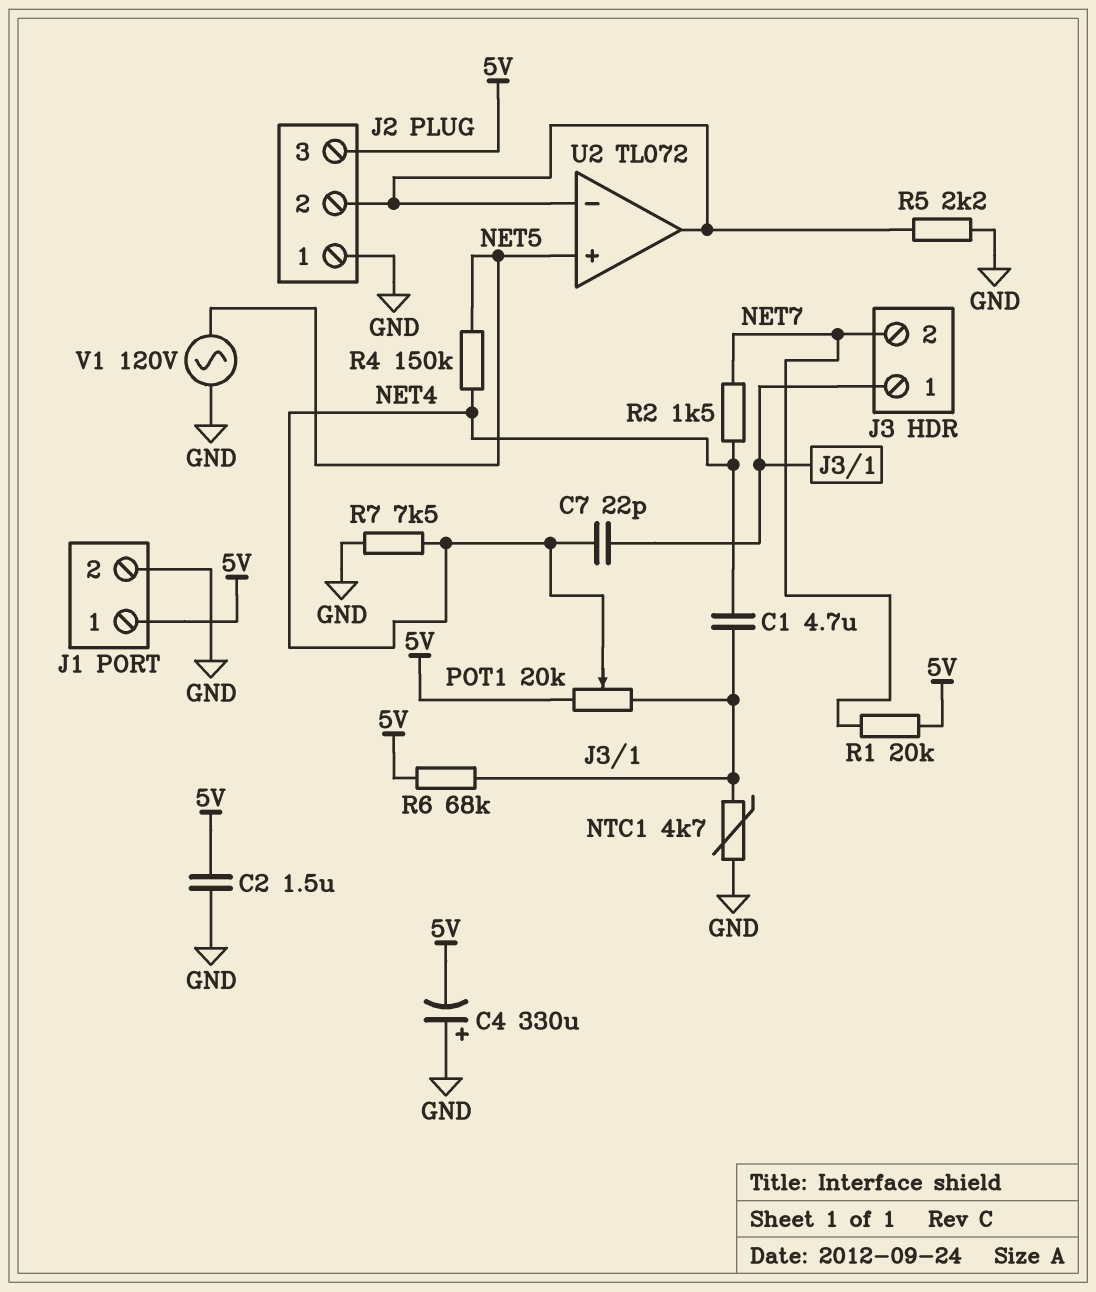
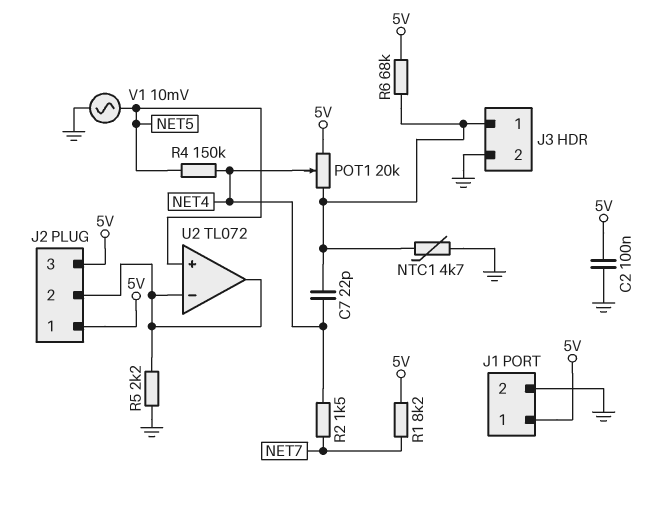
C1: 4.7uF (J3/1, NET4) -> none
C2: 1.5uF (5V, GND) -> 100nF (5V, GND)
C4: 330uF (plus GND, minus 5V) -> none
J2 pin 1: GND -> 5V
J3 pin 2: NET7 -> GND
R1: 20k (5V, NET7) -> 8.2k (5V, NET7)
R7: 7.5k (GND, NET4) -> none
V1: AC 120V (GND, NET5) -> AC 10mV (GND, NET5)

